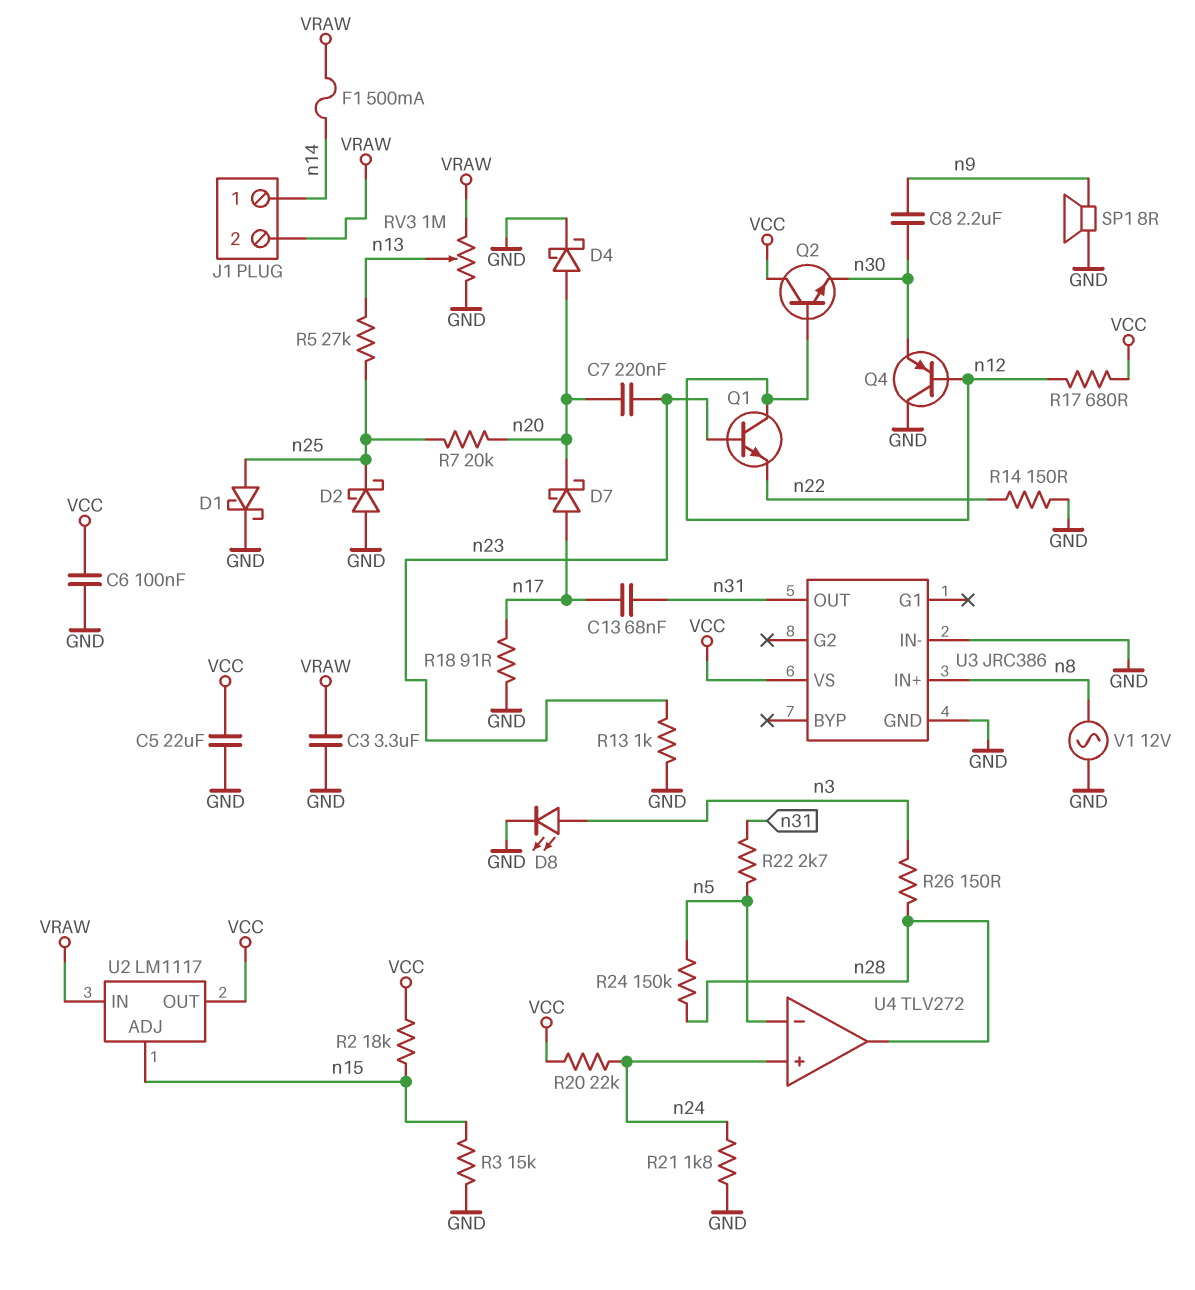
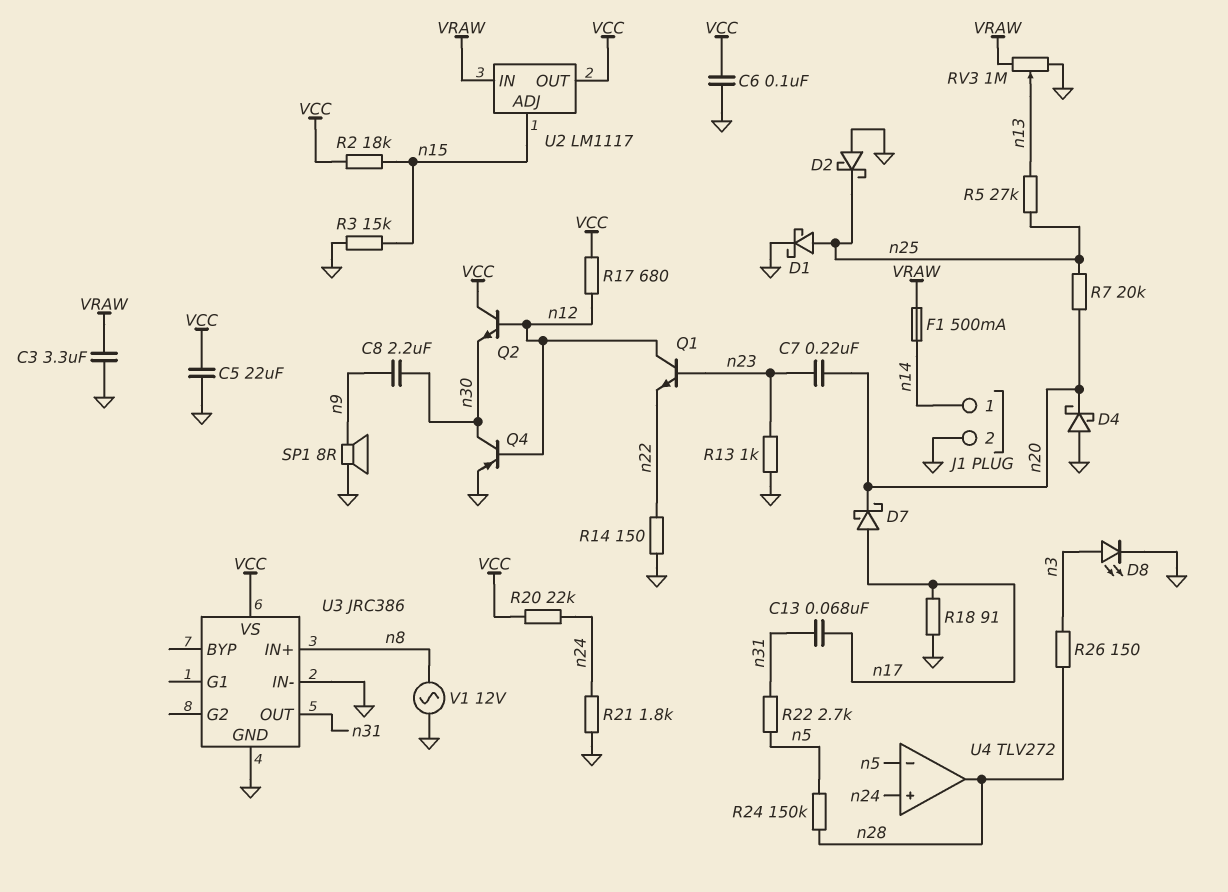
D4: schottky (A n20, K GND) -> schottky (A GND, K n20)
J1 pin 2: VRAW -> GND
Q4: PNP (B n12, C GND, E n30) -> PNP (B n12, C n30, E GND)

